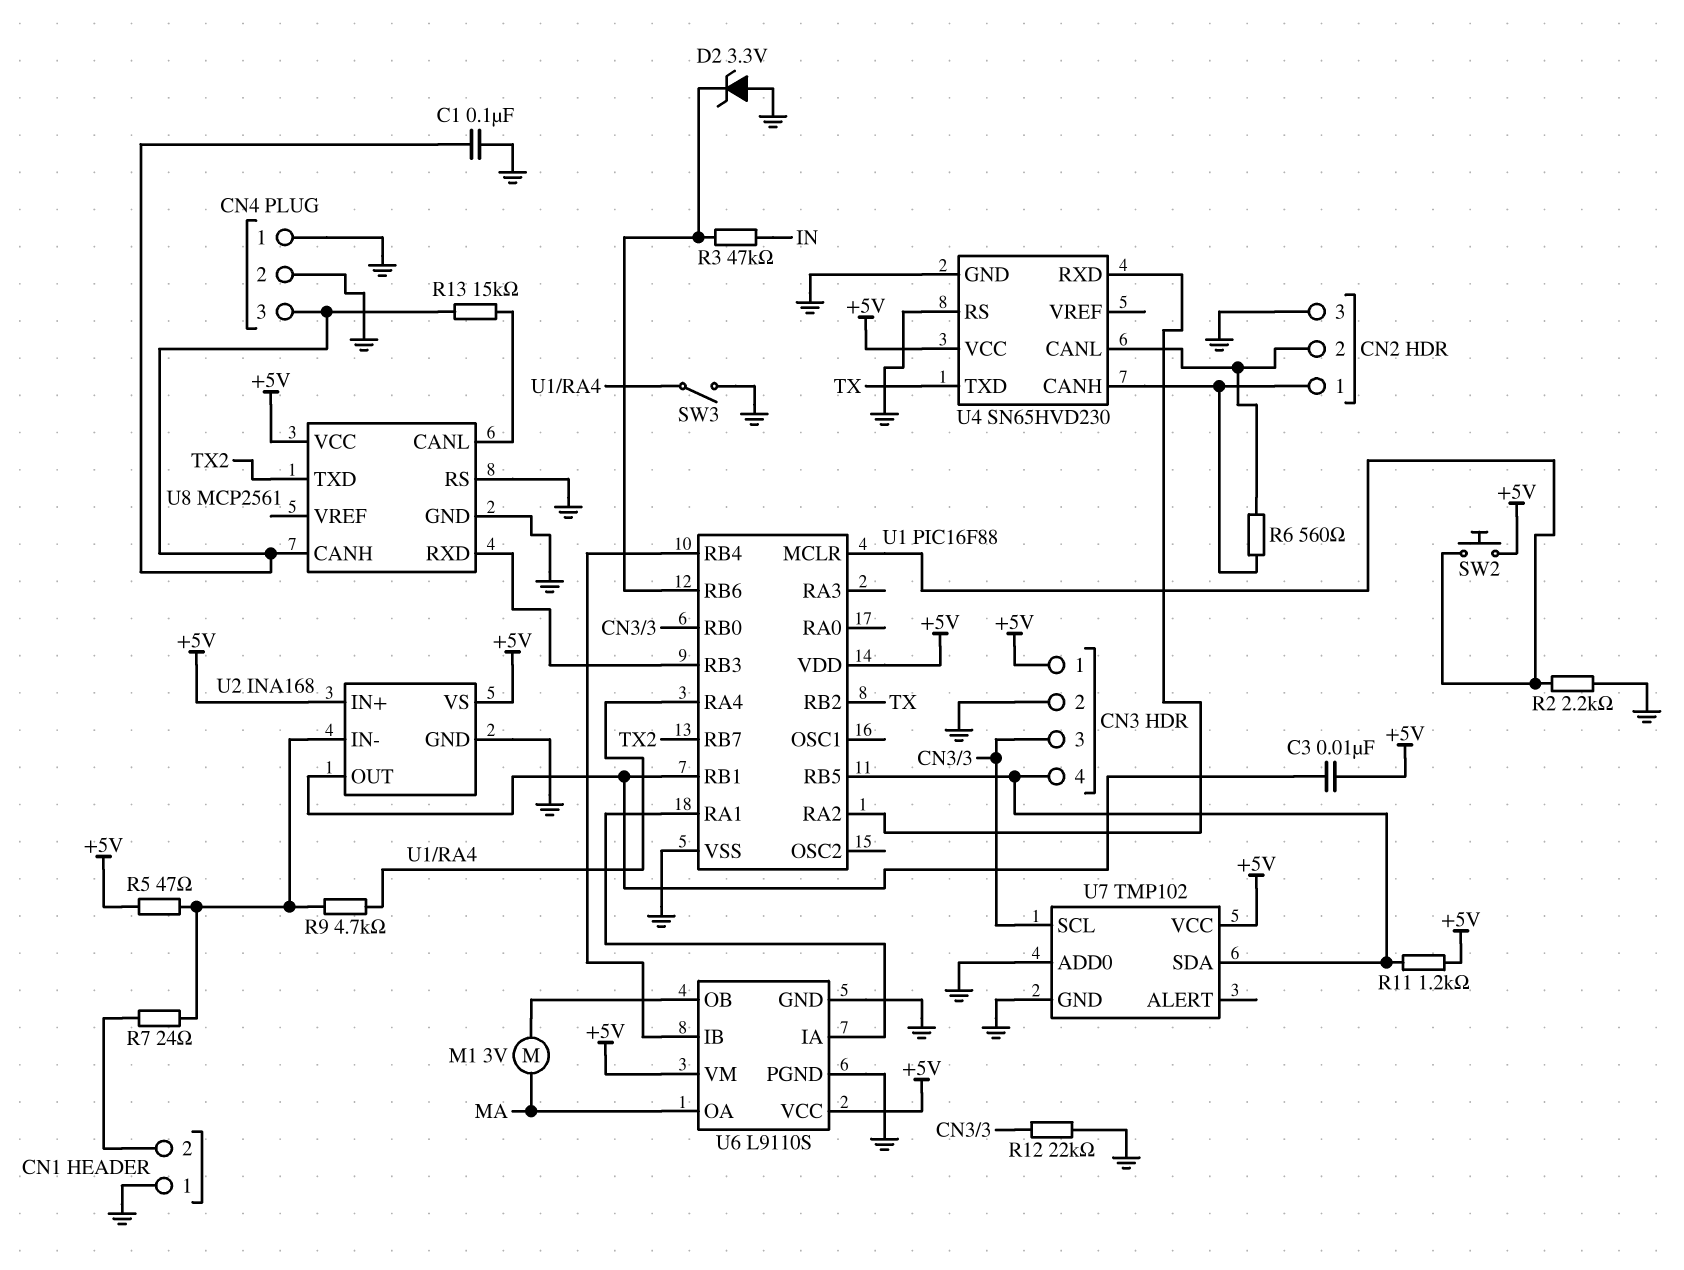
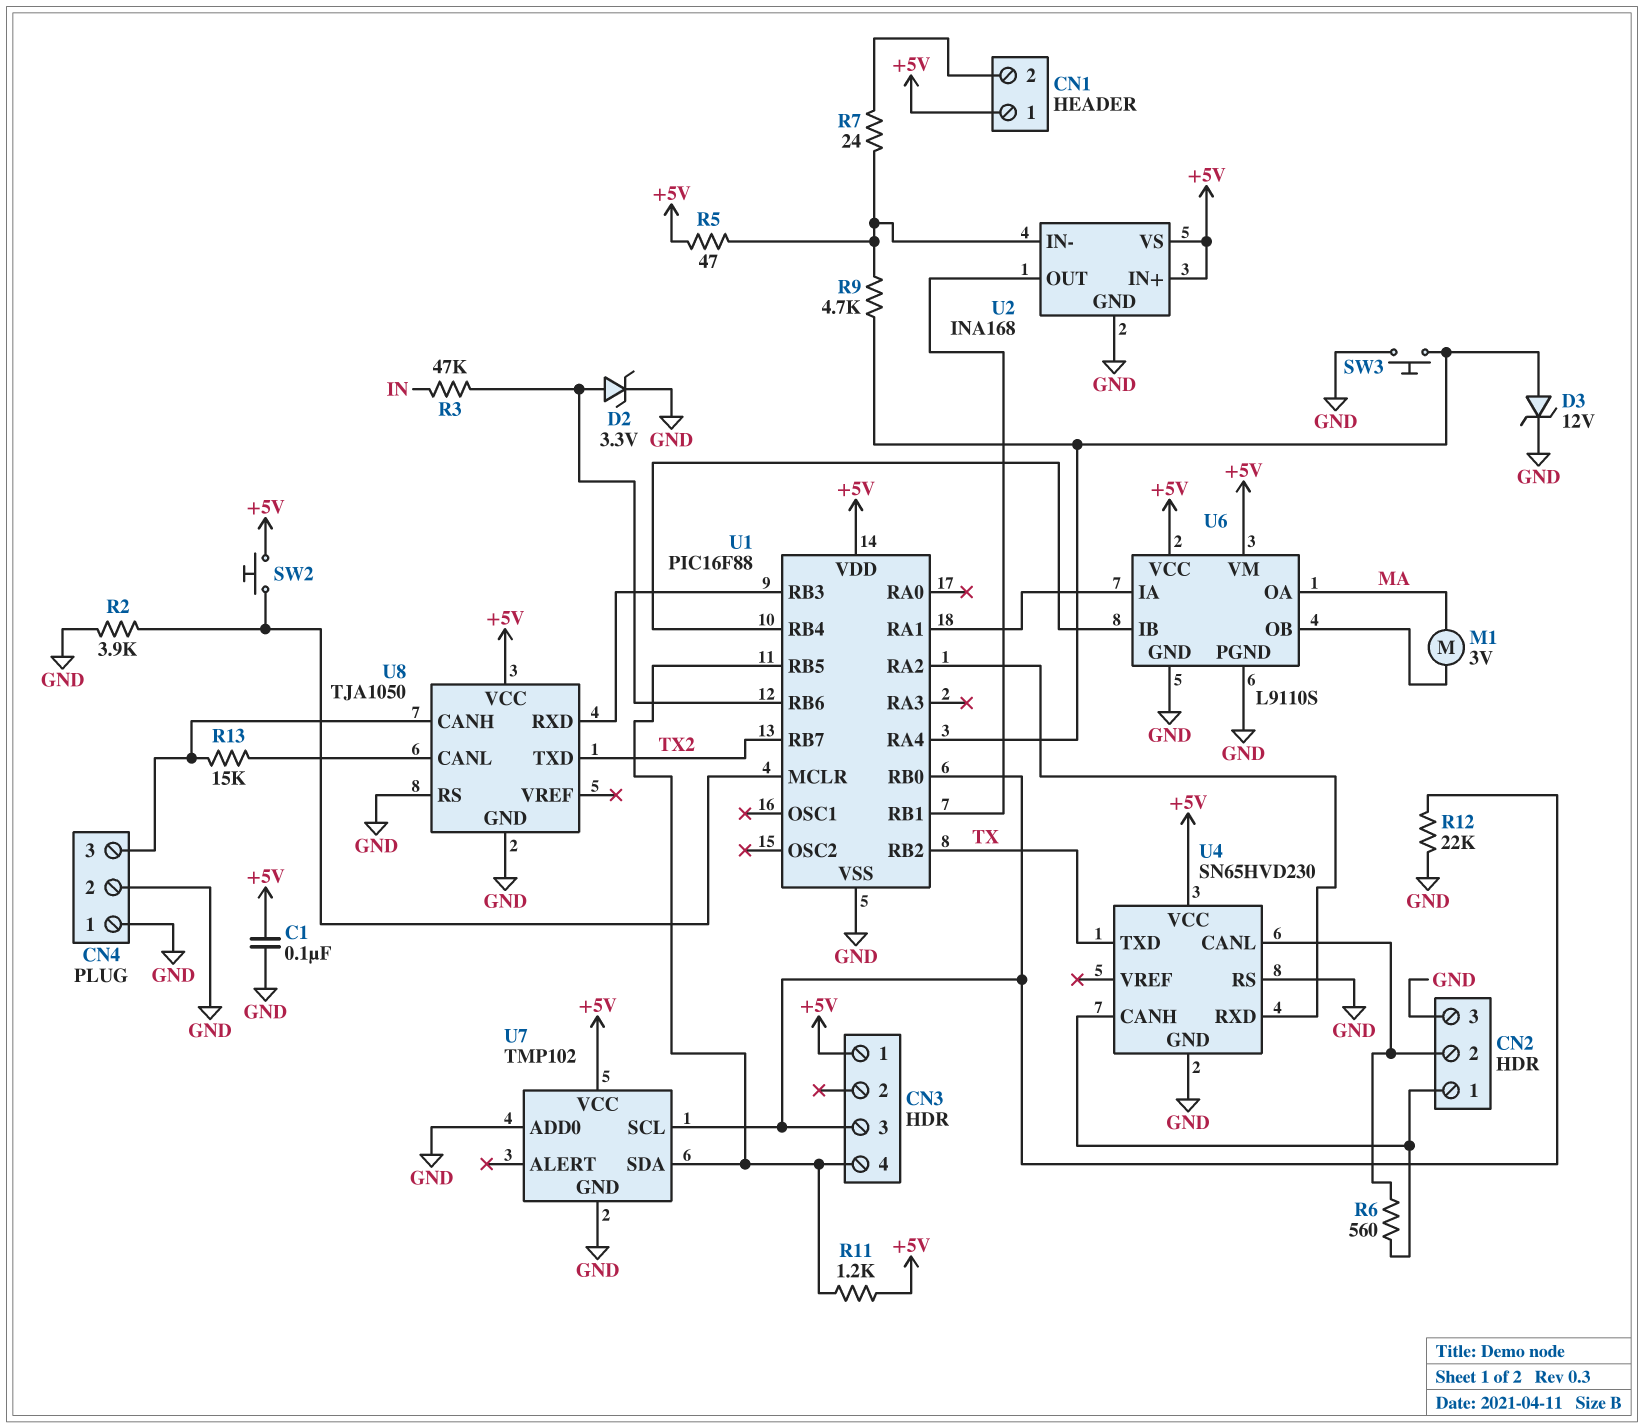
C1: 100nF (CN4/3, GND) -> 100nF (+5V, GND)
C3: 10nF (+5V, U1/RB1) -> none
CN1 pin 1: GND -> +5V
CN3 pin 2: GND -> none
D2: zener 3.3V (A GND, K U1/RB6) -> zener 3.3V (A U1/RB6, K GND)
D3: none -> zener 12V (A U1/RA4, K GND)
R2: 2.2k (GND, U1/MCLR) -> 3.9k (GND, U1/MCLR)
SW3: switch (GND, U1/RA4) -> button (GND, U1/RA4)
U8: MCP2561 -> TJA1050

